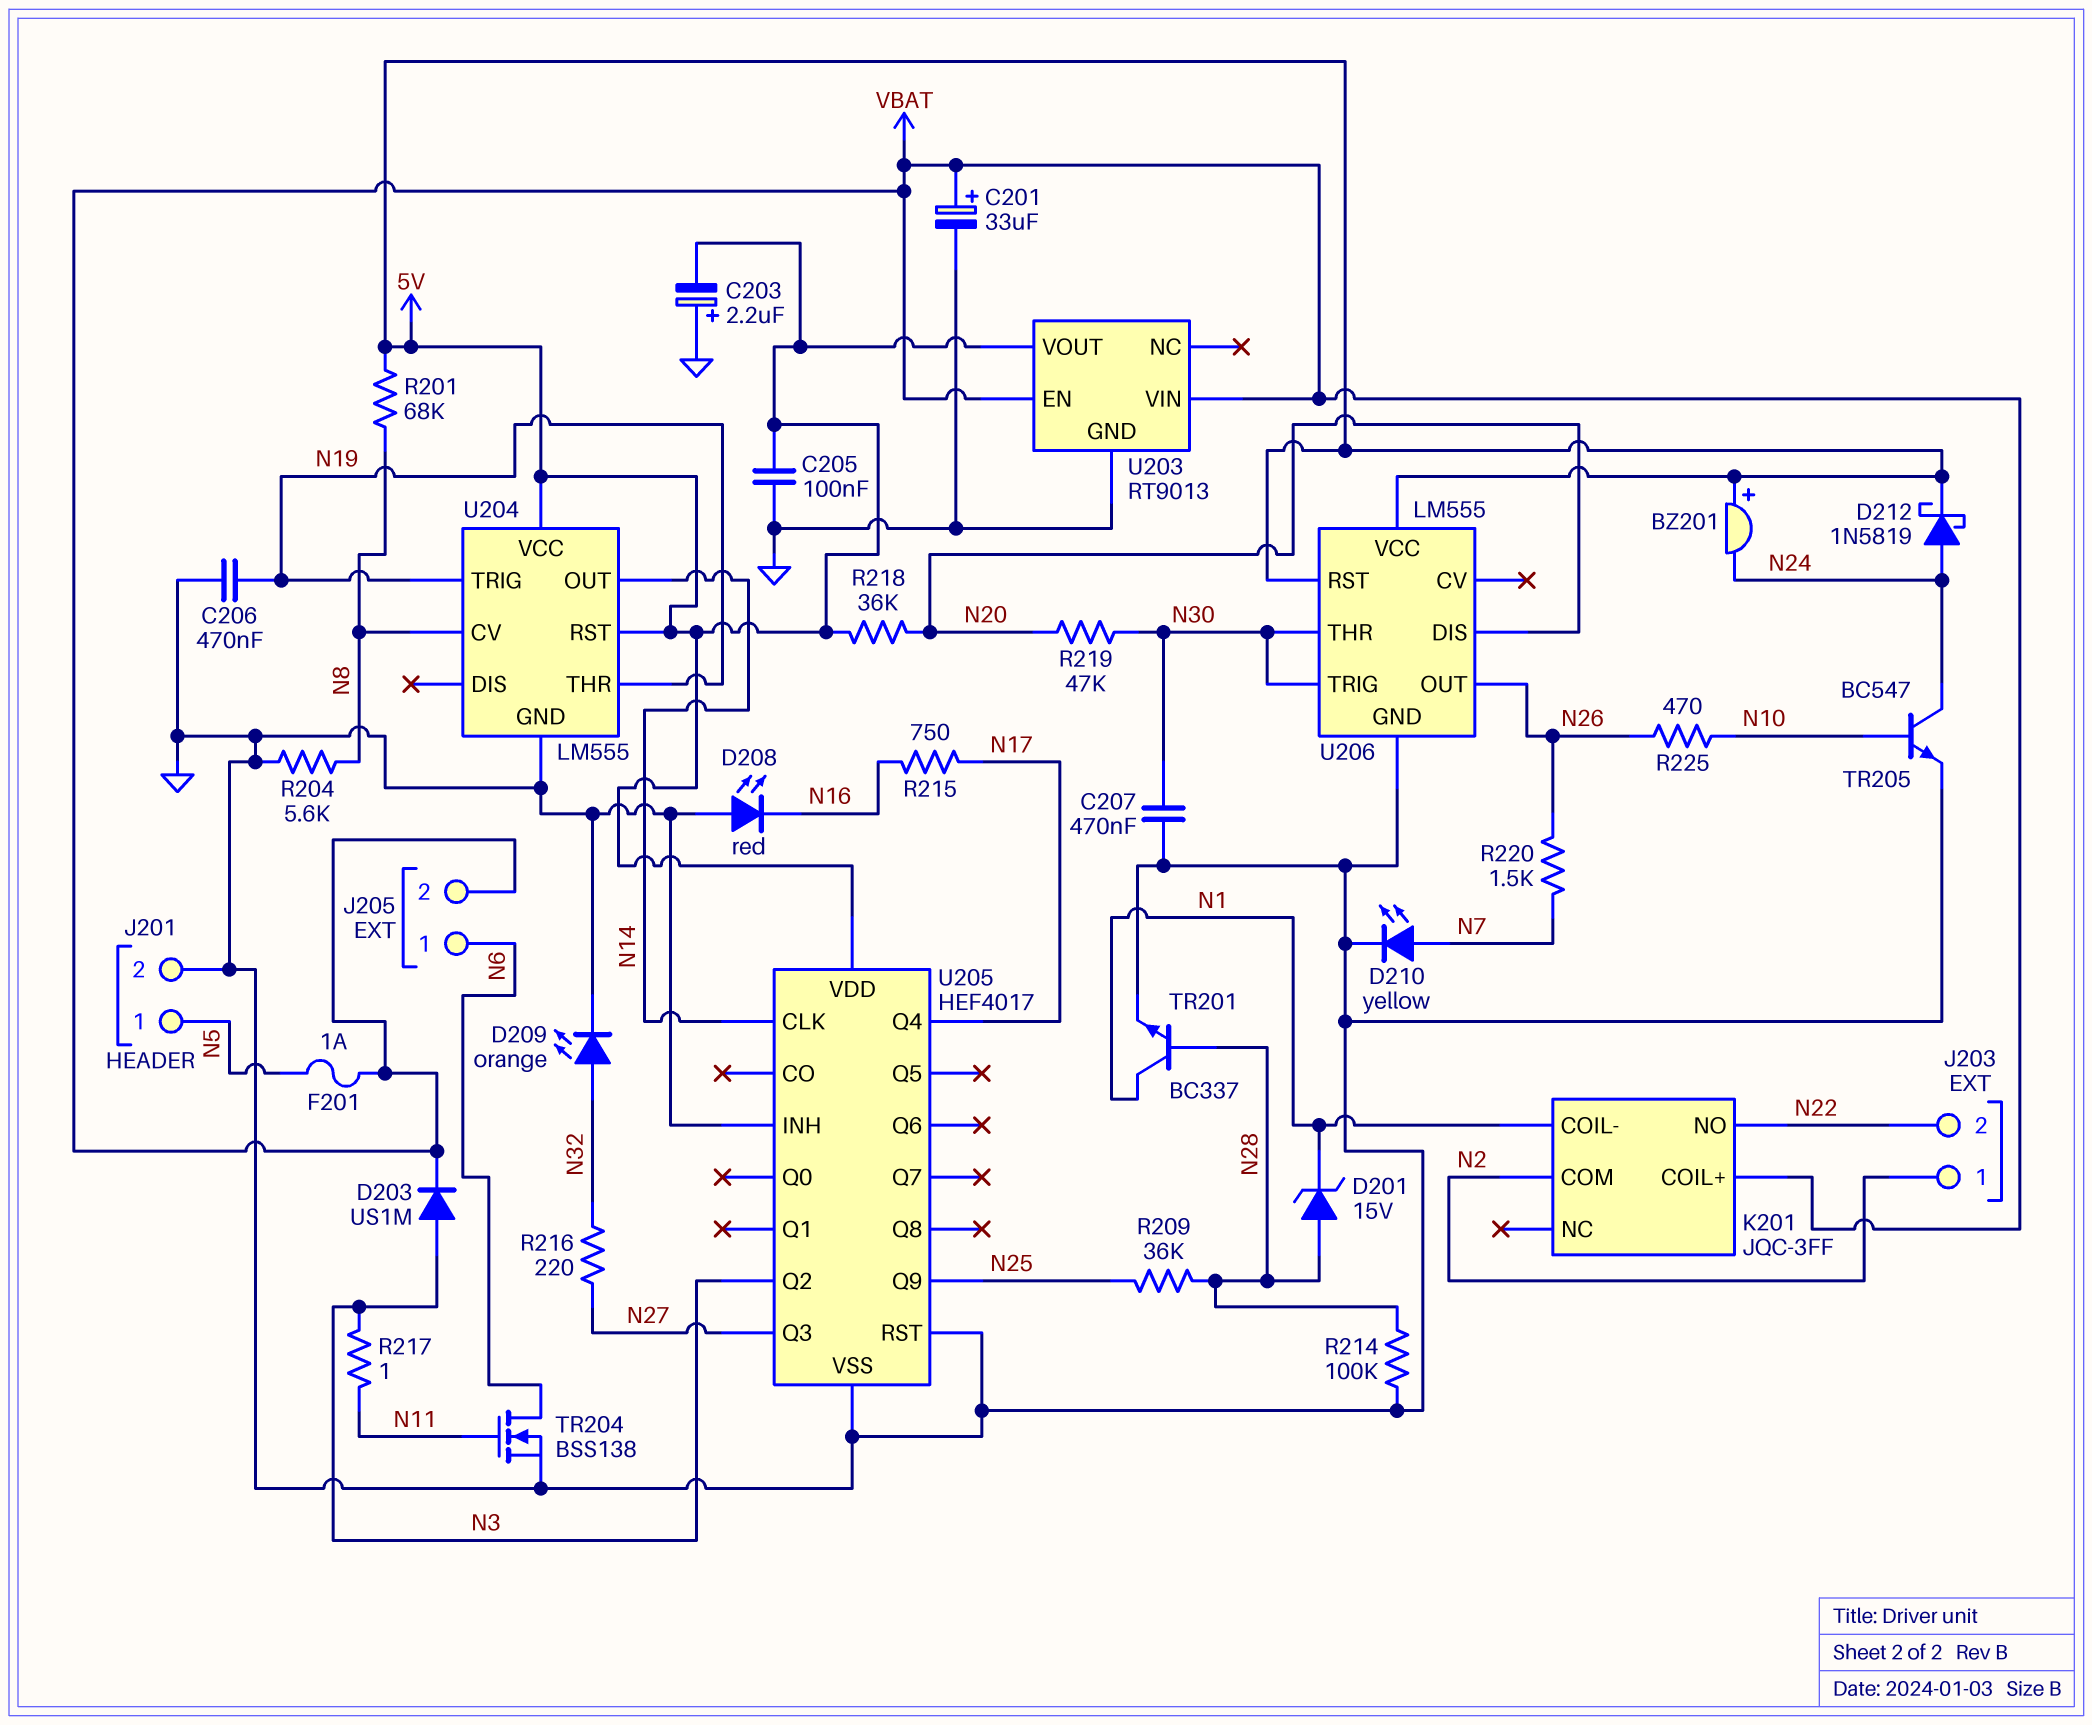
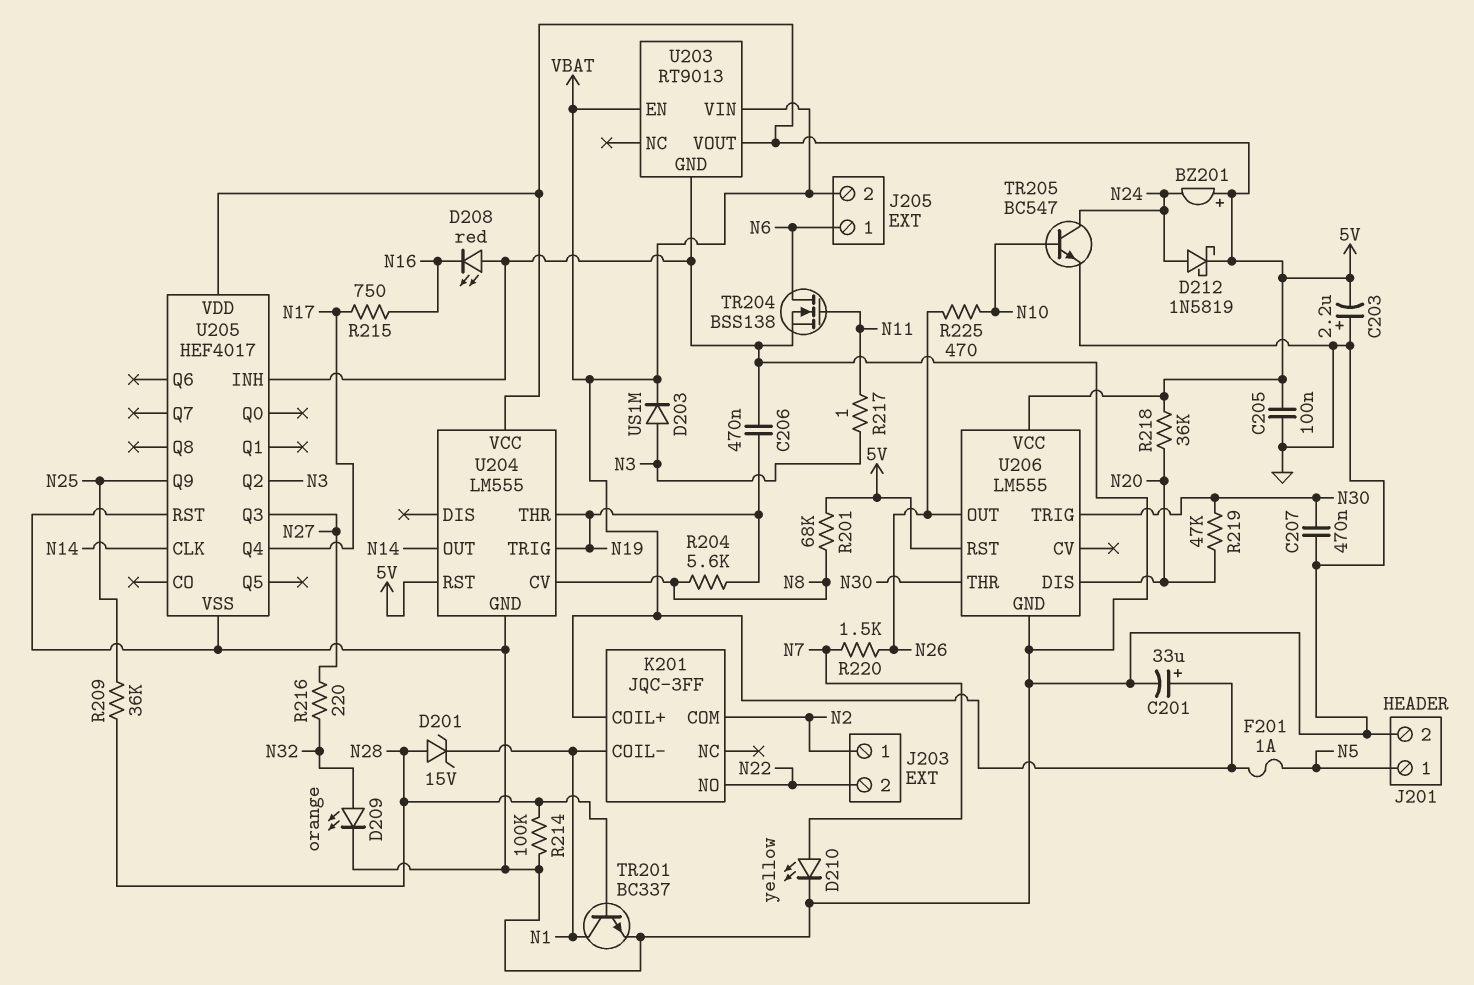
R204: 5.6k (GND, N8) -> 5.6k (N8, N19)

